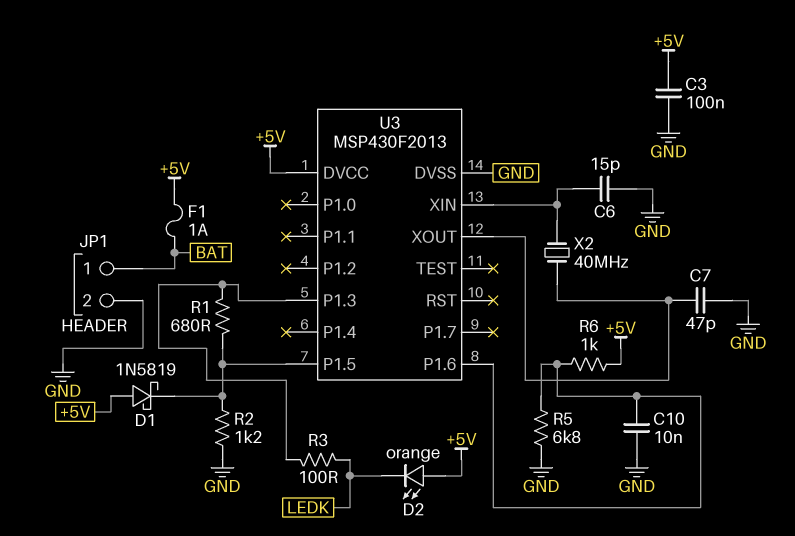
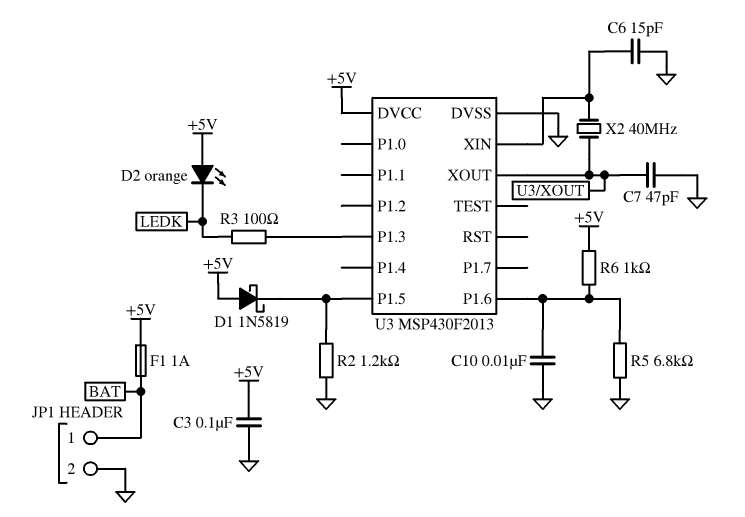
R1: 680 (U3/P1.3, U3/P1.5) -> none

